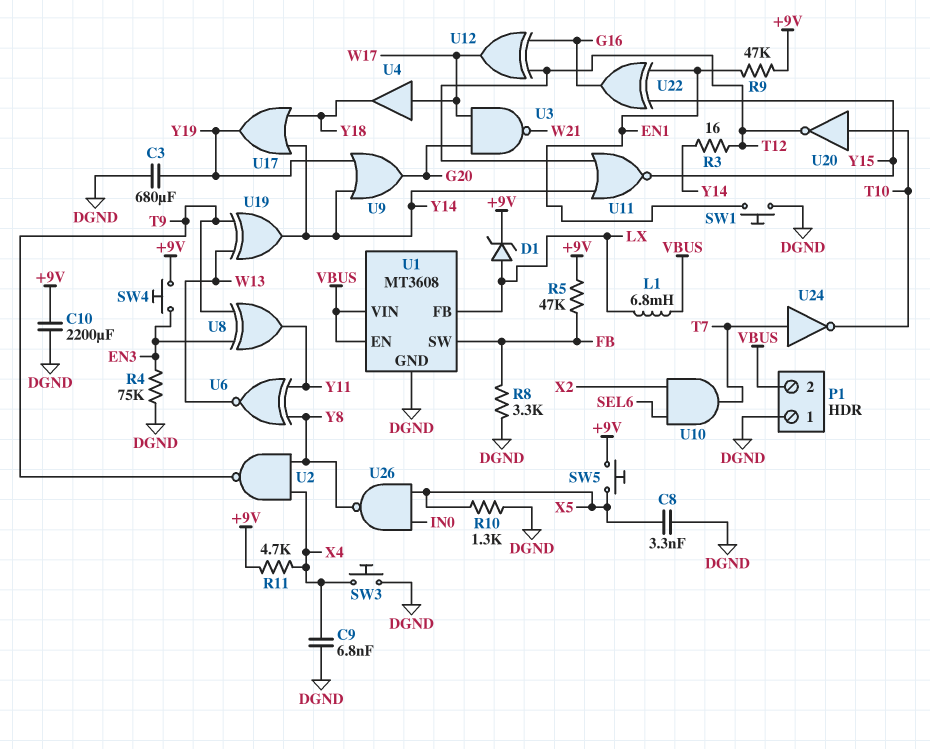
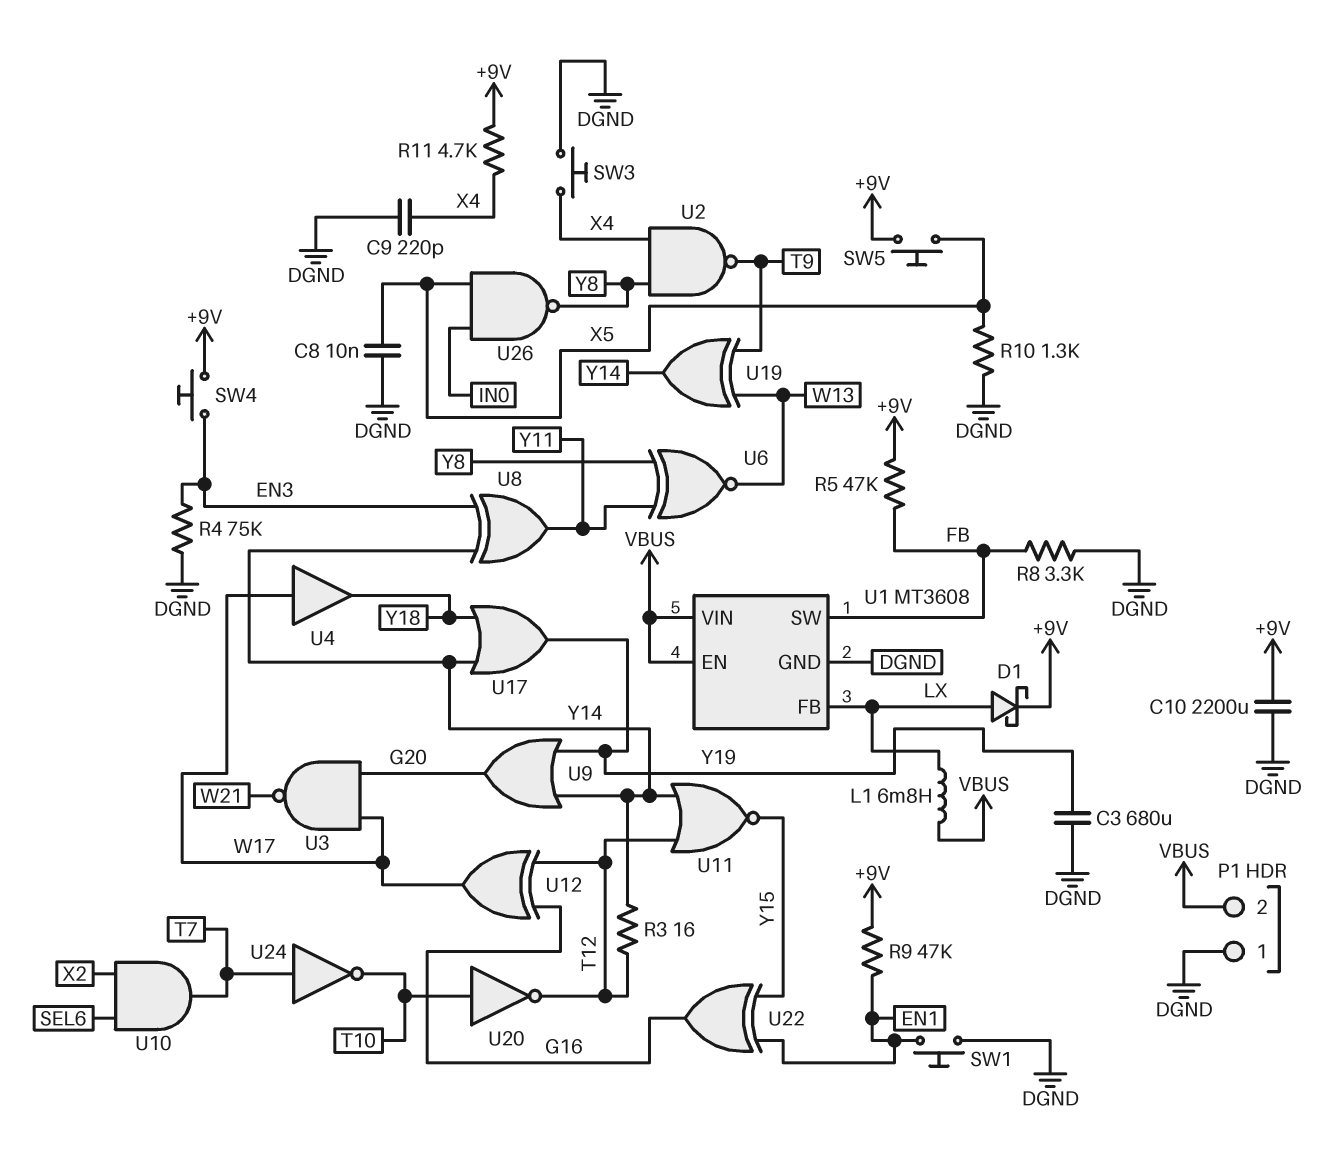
C8: 3.3nF (DGND, X5) -> 10nF (DGND, X5)
C9: 6.8nF (DGND, X4) -> 220pF (DGND, X4)
D1: zener (A LX, K +9V) -> schottky (A LX, K +9V)
U8: XOR (in EN3, in T9, out Y11) -> XOR (in EN3, in Y14, out Y11)

